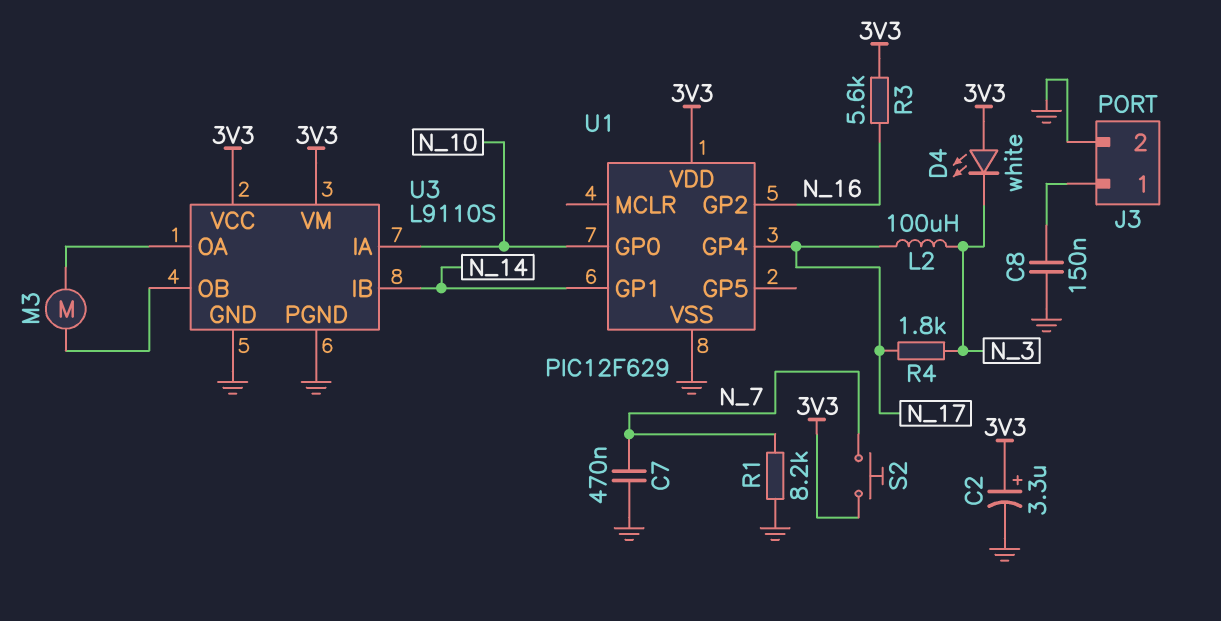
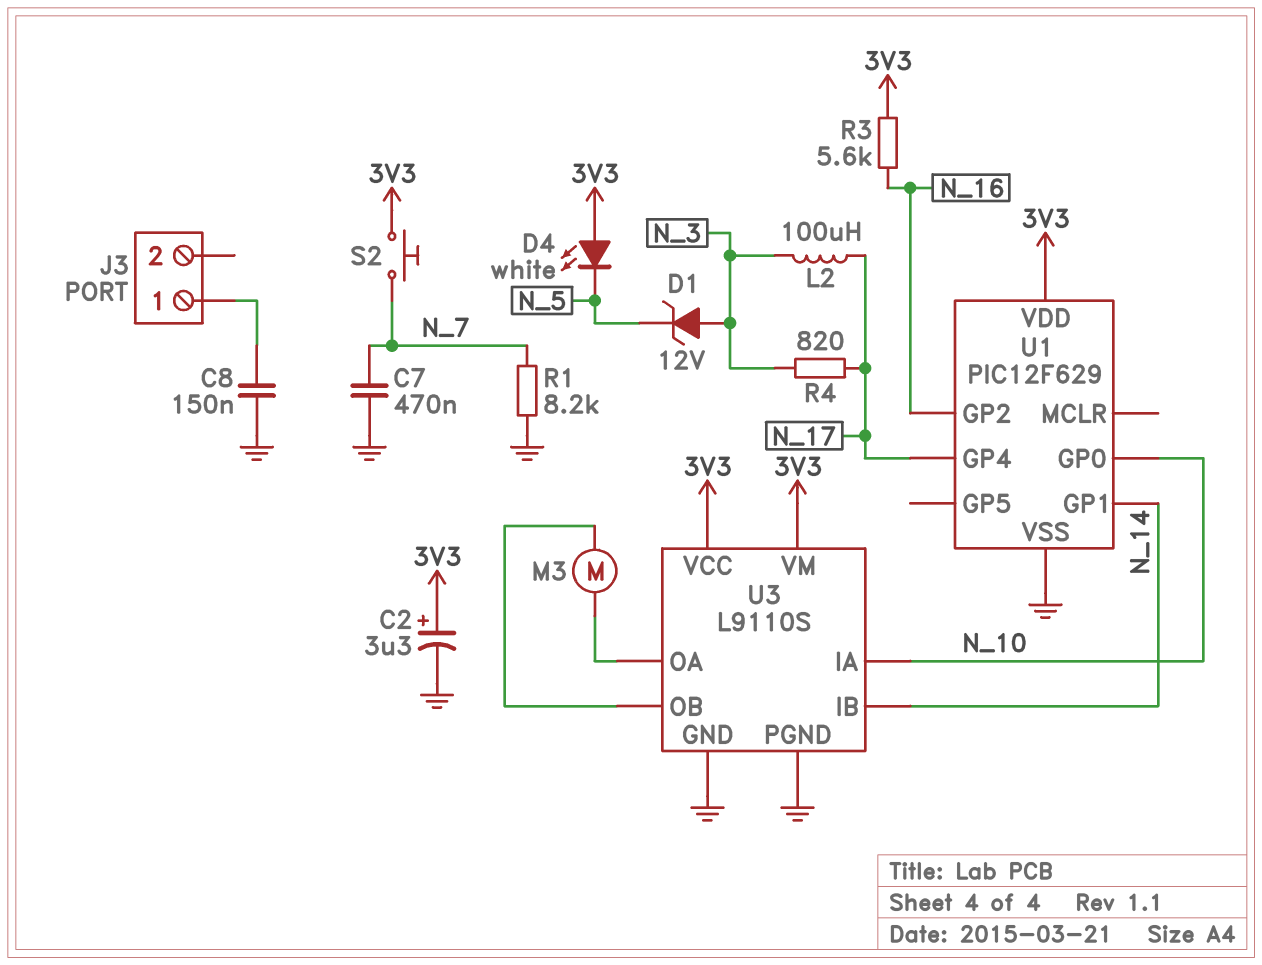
D1: none -> zener 12V (A N_3, K N_5)
D4: LED white (A 3V3, K N_3) -> LED white (A 3V3, K N_5)
J3 pin 2: GND -> none
R4: 1.8k (N_3, N_17) -> 820 (N_3, N_17)

